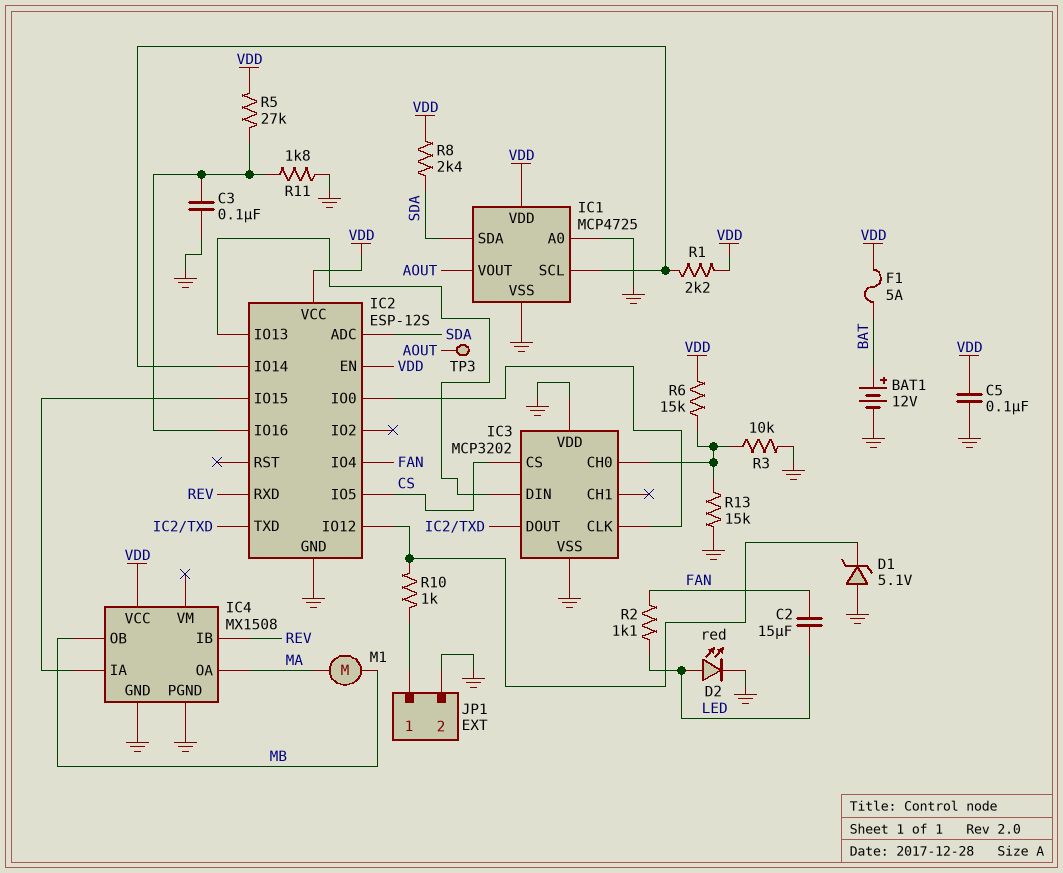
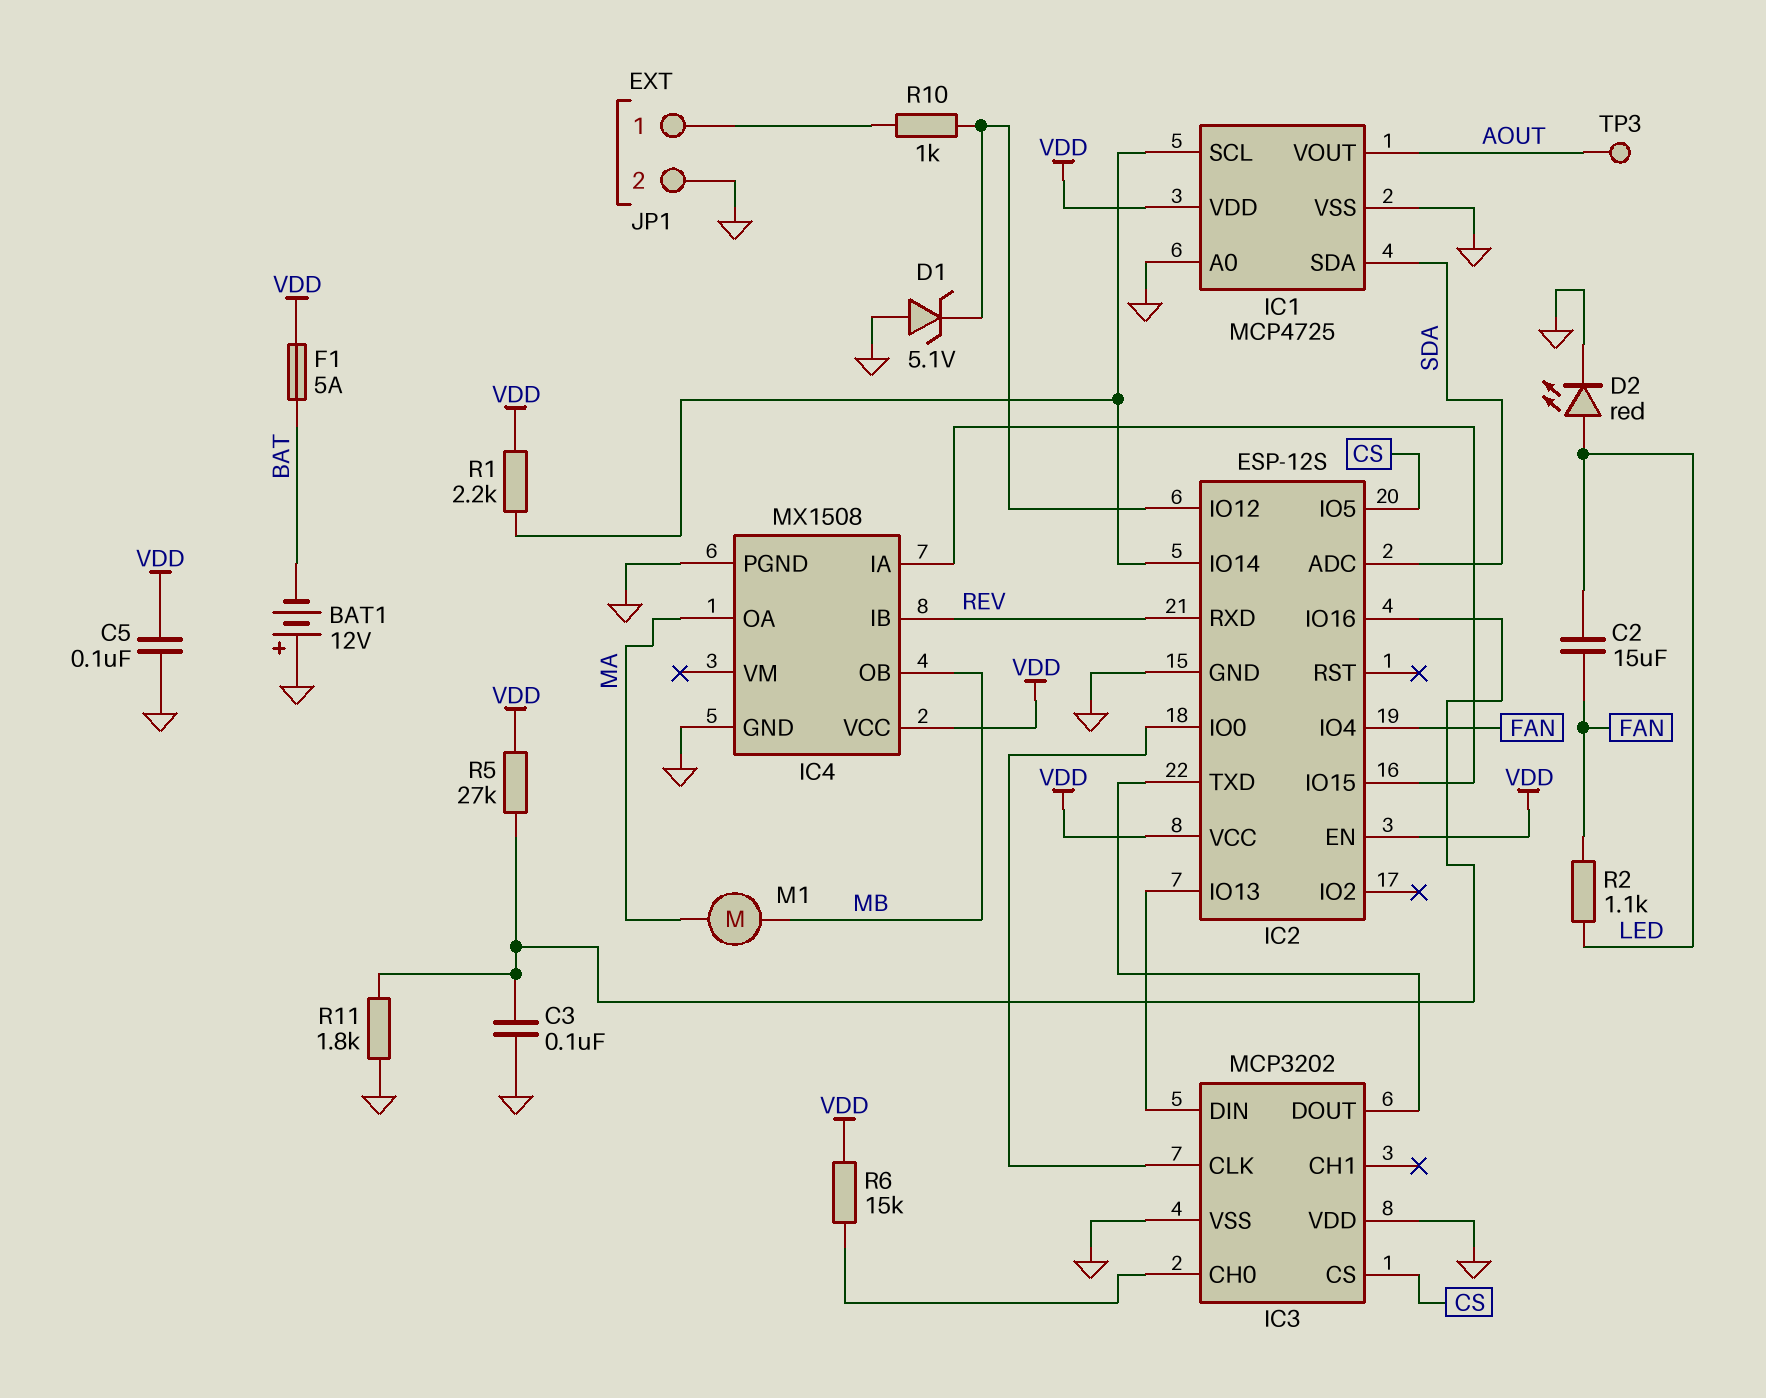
BAT1: 12V (plus BAT, minus GND) -> 12V (plus GND, minus BAT)
R3: 10k (GND, IC3/CH0) -> none
R8: 2.4k (SDA, VDD) -> none
R13: 15k (GND, IC3/CH0) -> none

